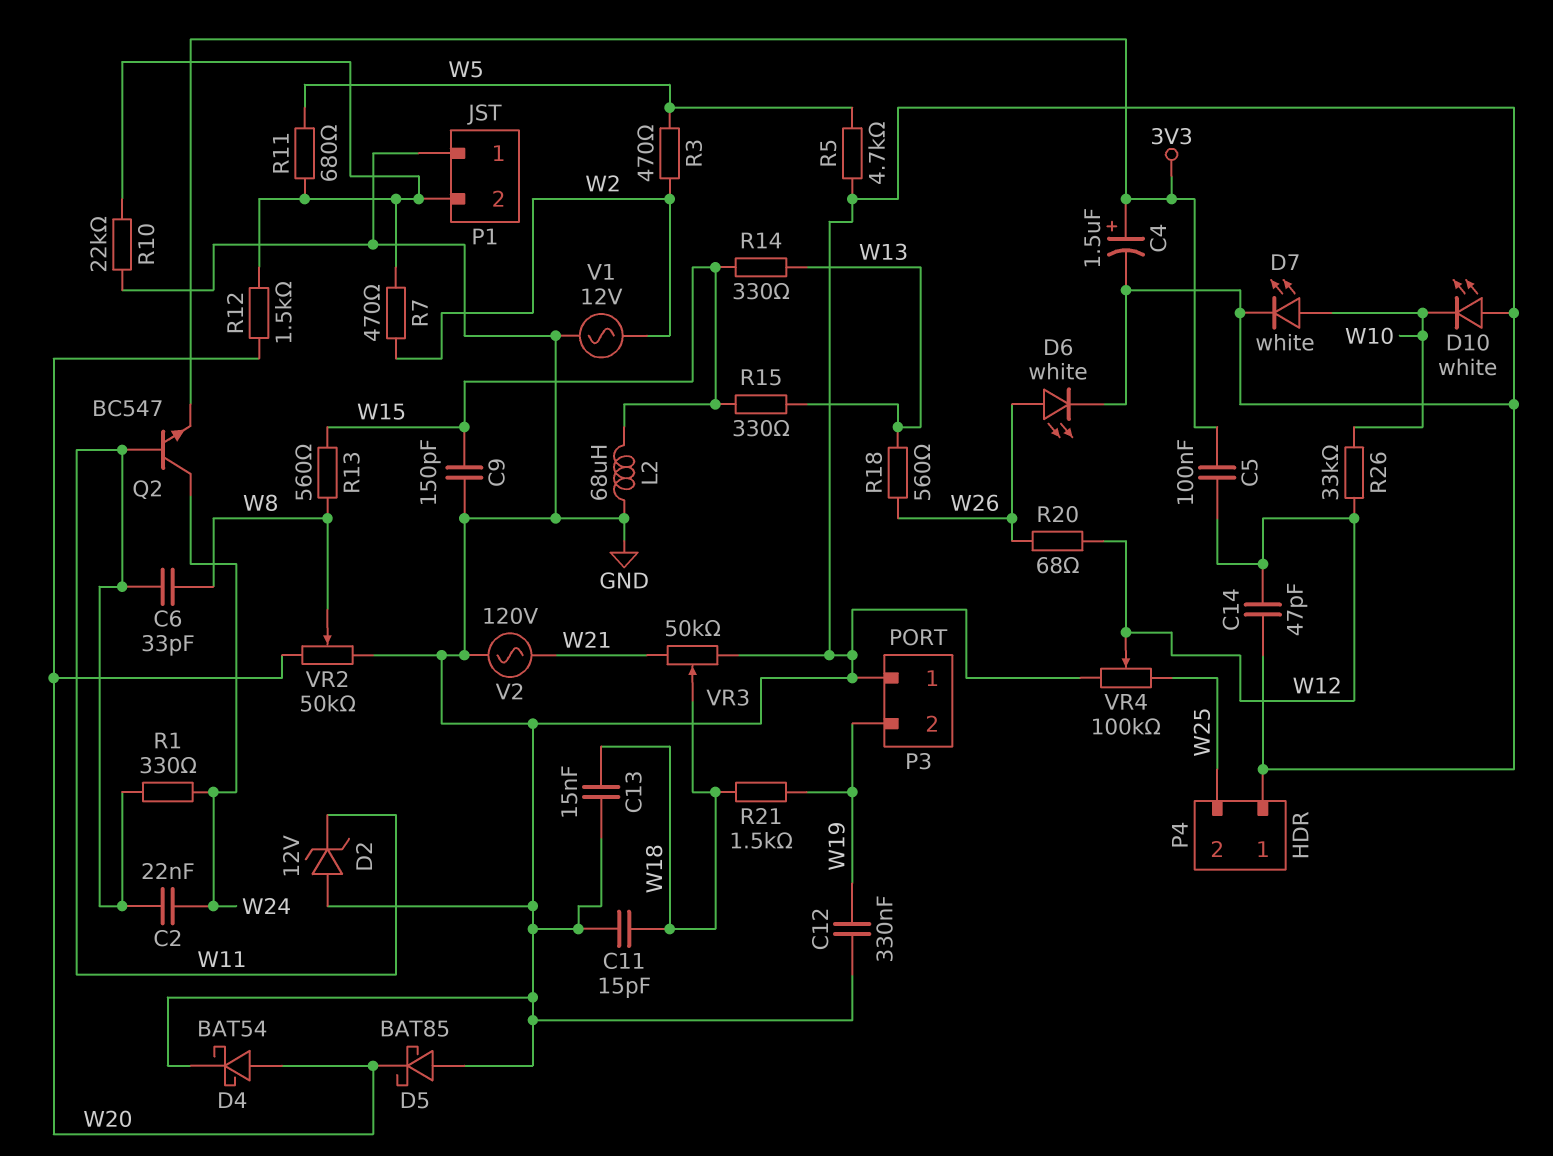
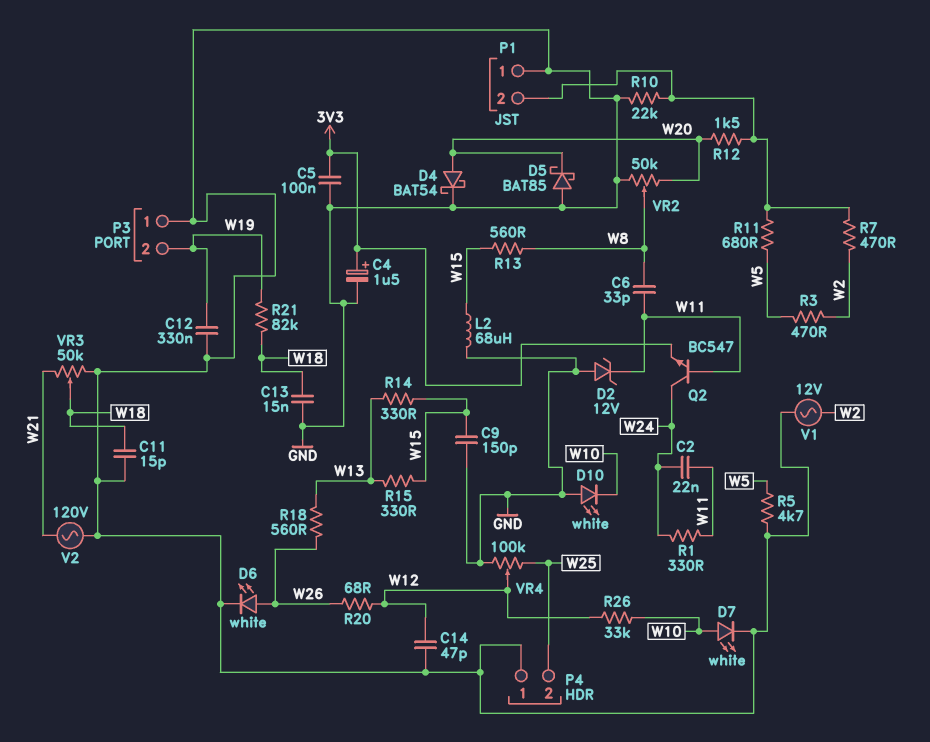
C5: 100nF (3V3, W12) -> 100nF (3V3, GND)
R21: 1.5k (W18, W19) -> 82k (W18, W19)

